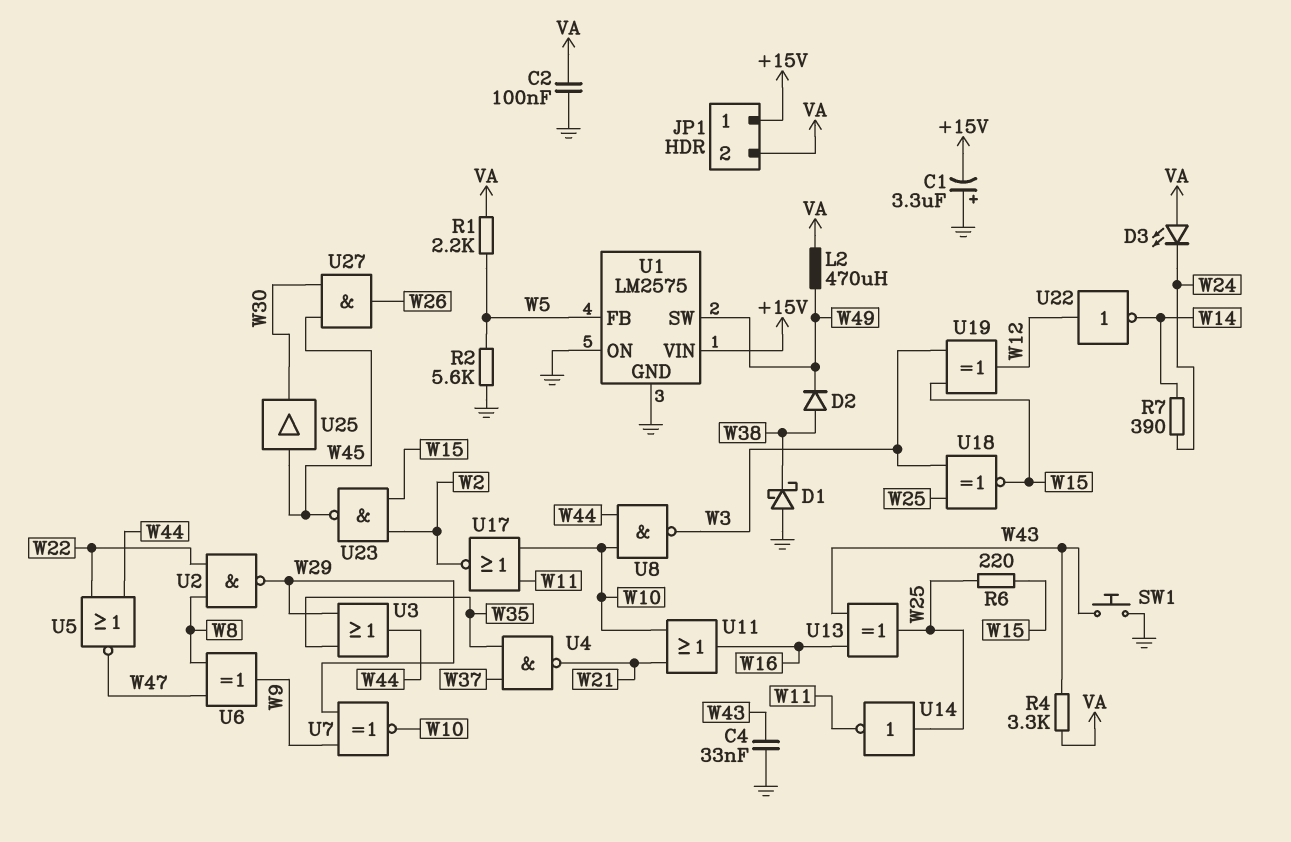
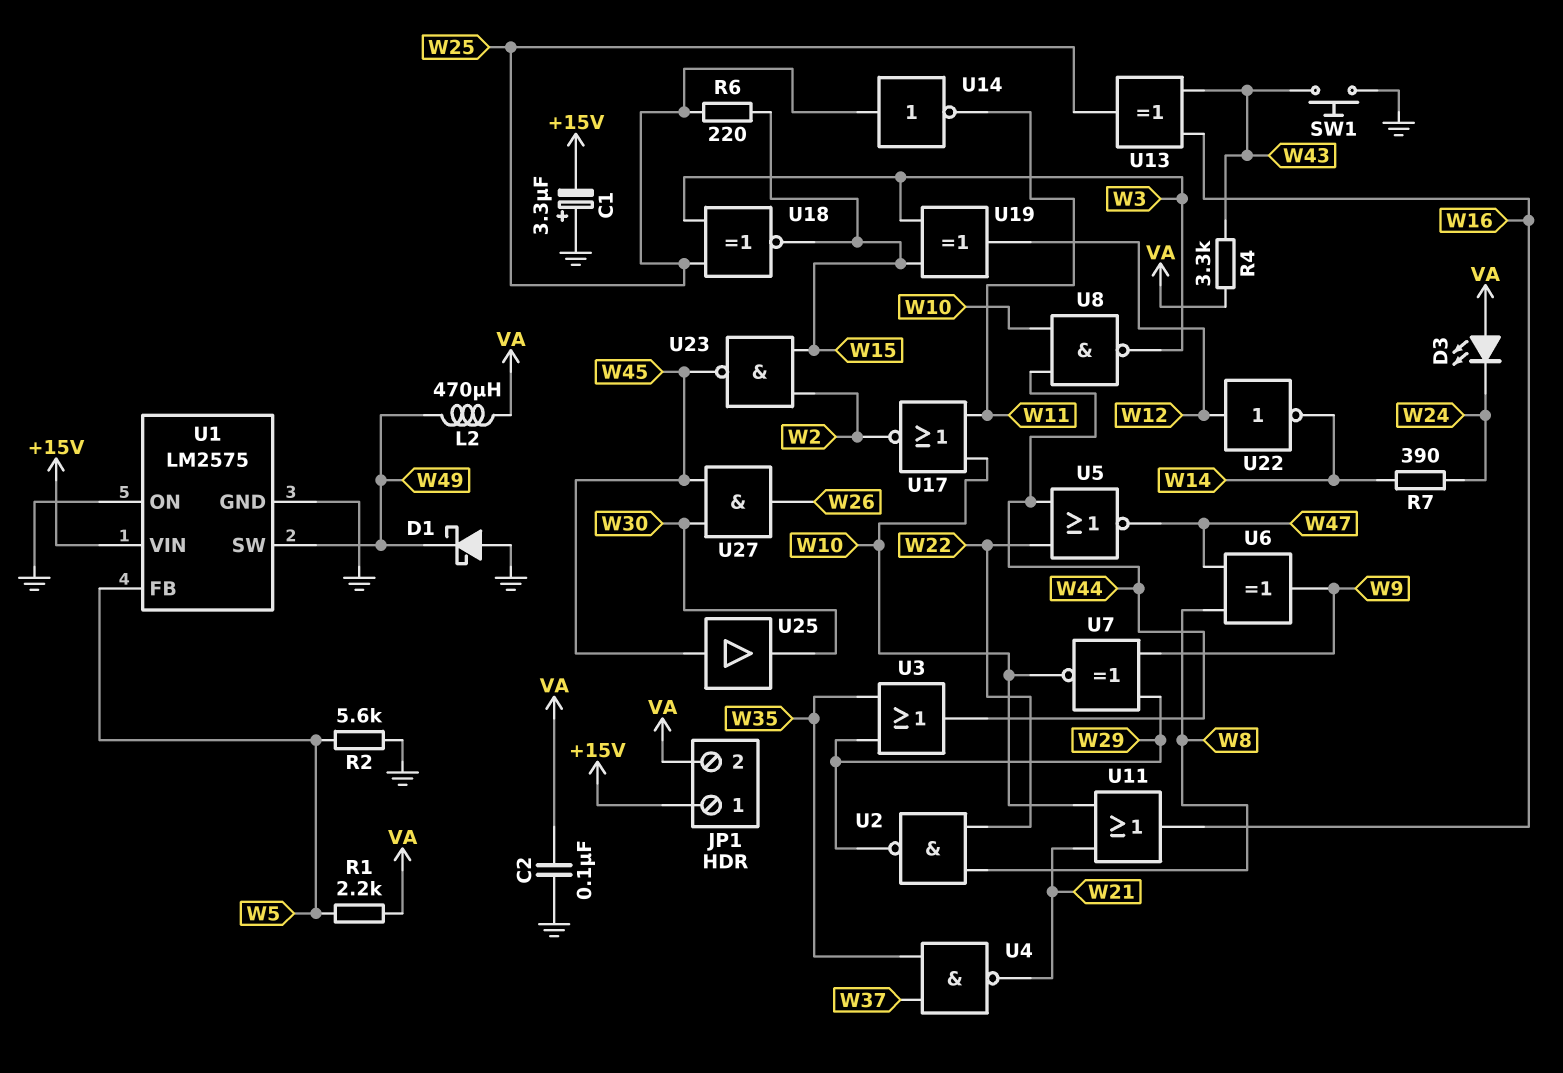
C4: 33nF (GND, W43) -> none
D1: schottky (A GND, K W38) -> schottky (A GND, K W49)
D2: diode (A W38, K W49) -> none

